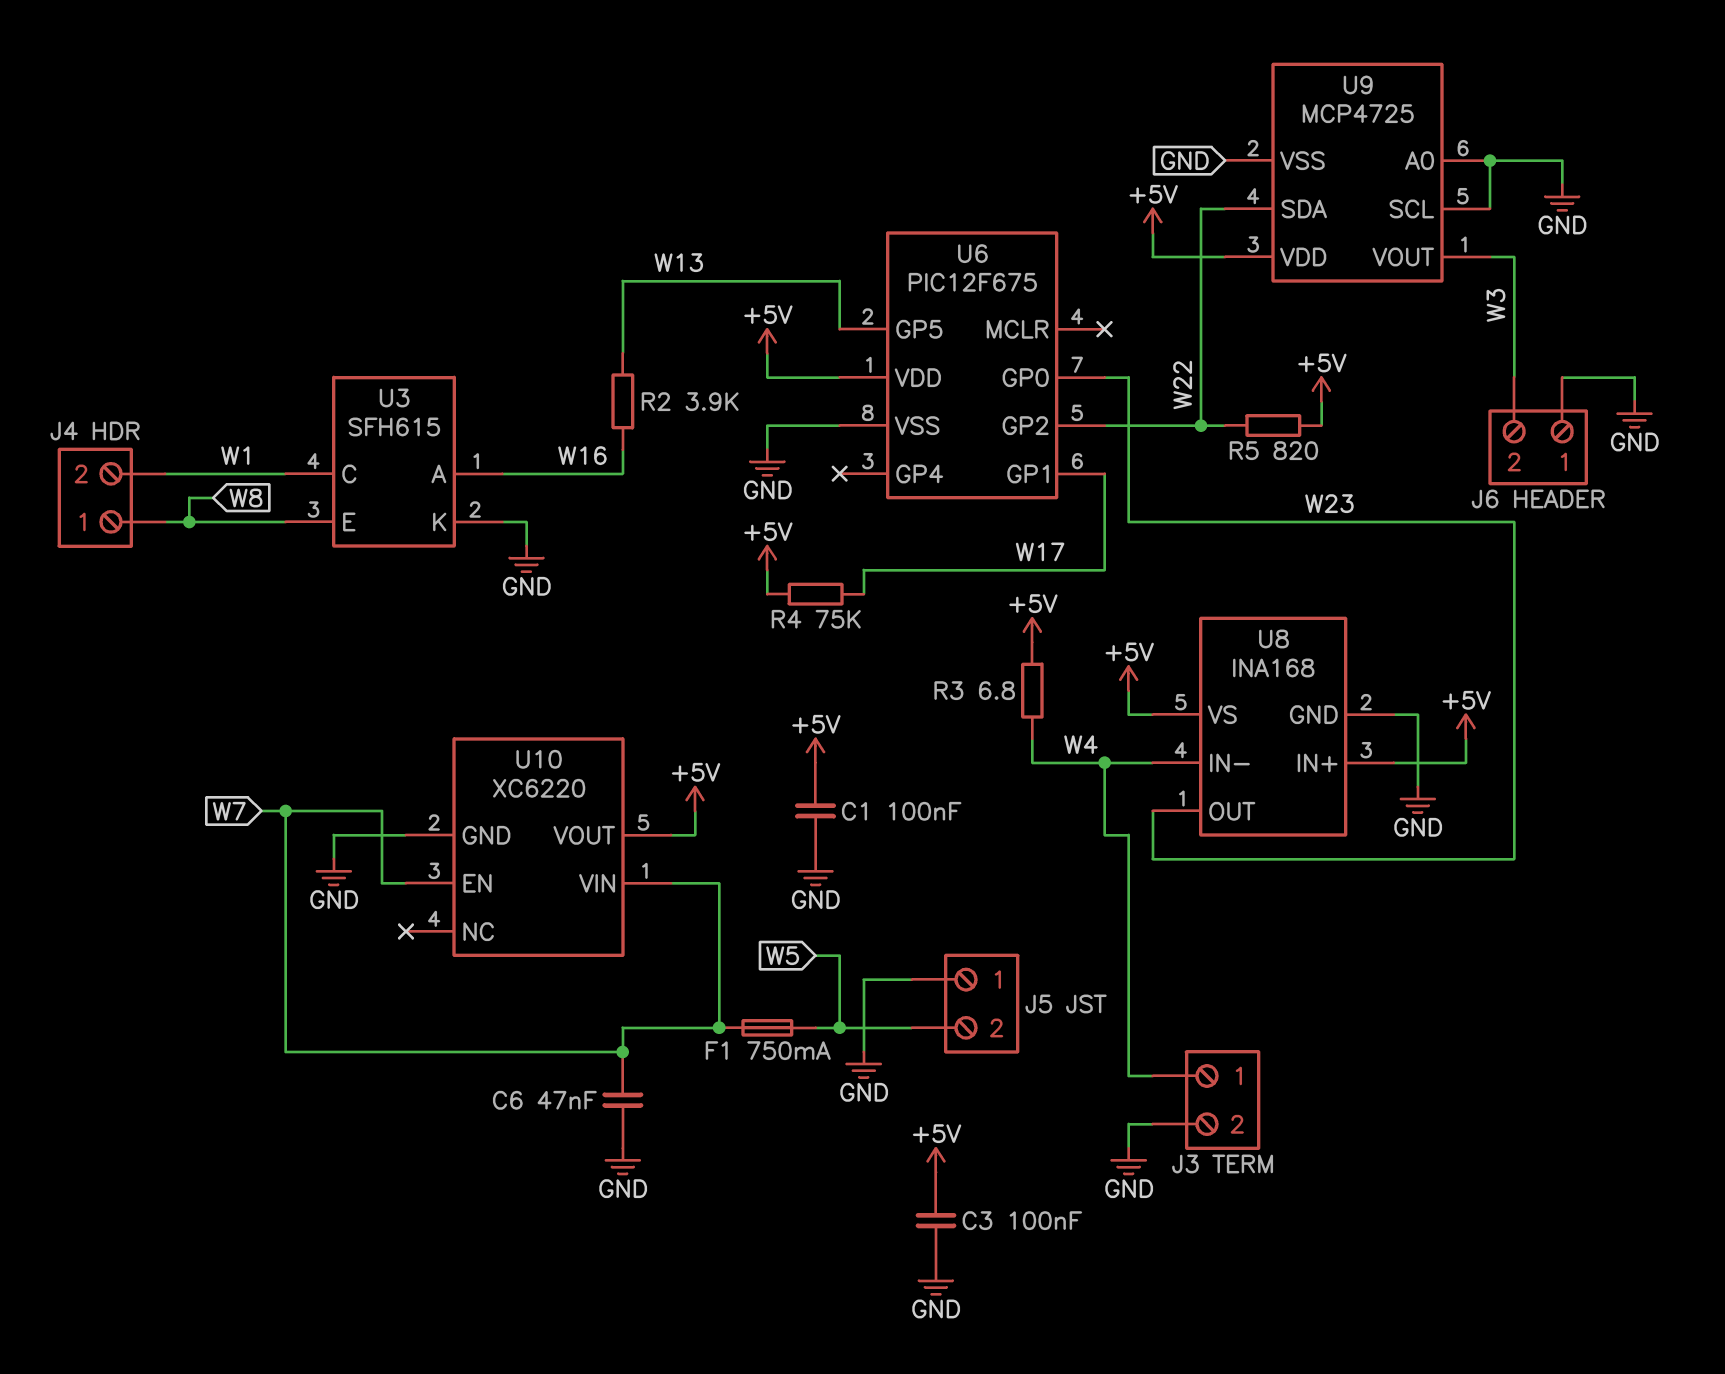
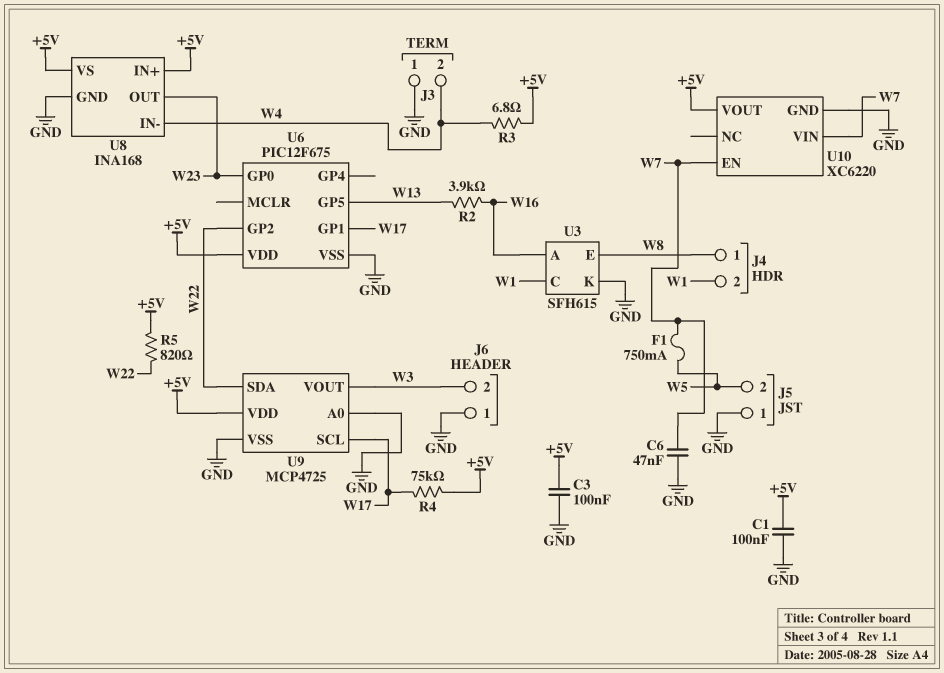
J3 pin 1: W4 -> GND
J3 pin 2: GND -> W4
U9 pin SCL: GND -> W17

